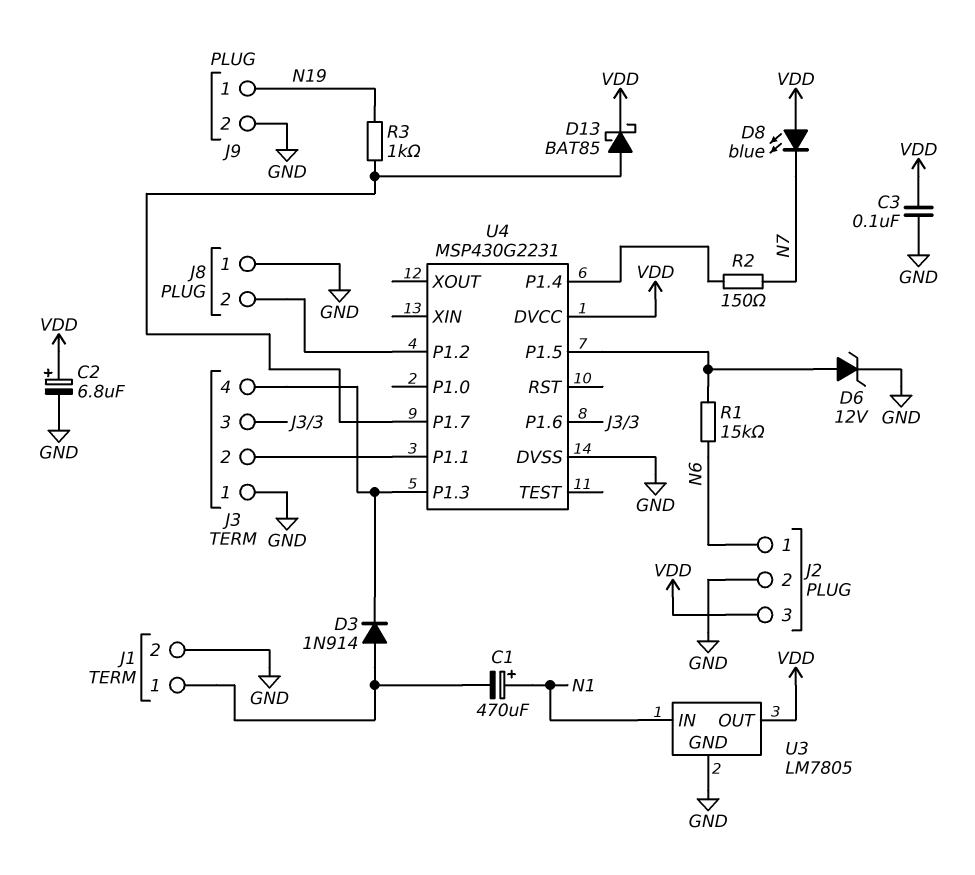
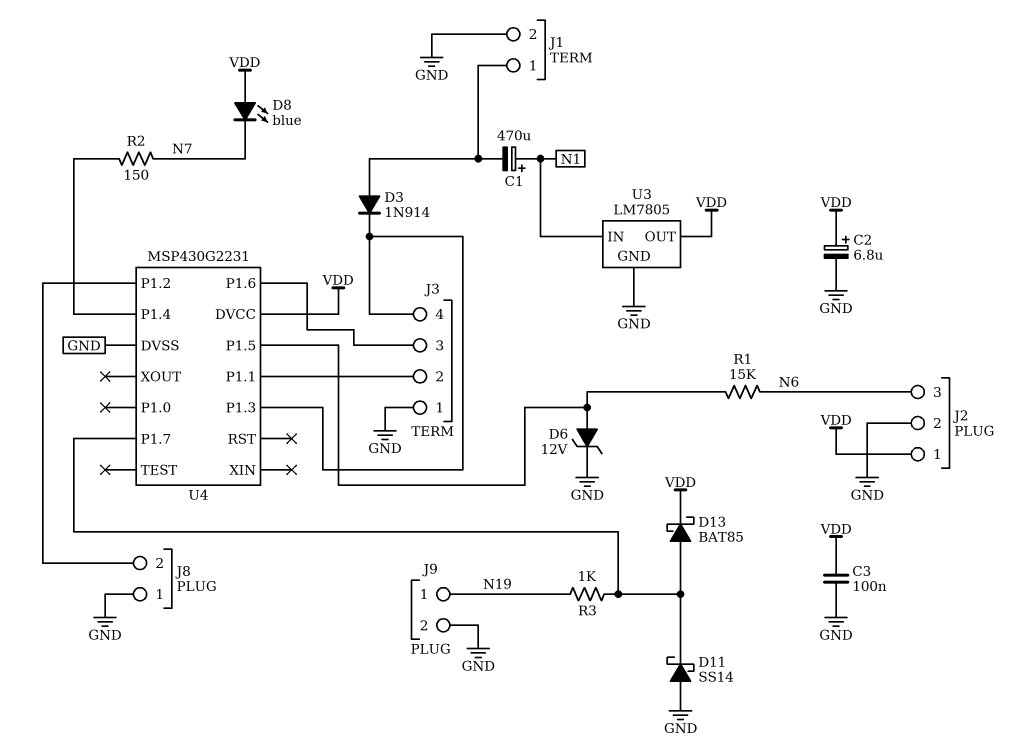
D11: none -> schottky SS14 (A GND, K U4/P1.7)
J2 pin 1: N6 -> VDD
J2 pin 3: VDD -> N6

